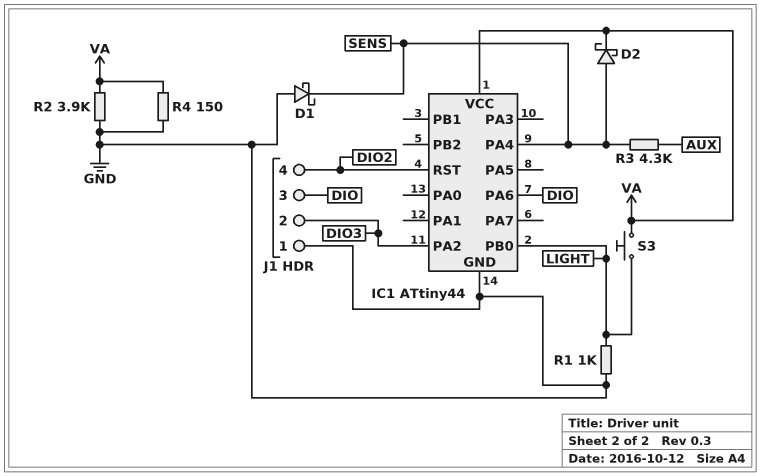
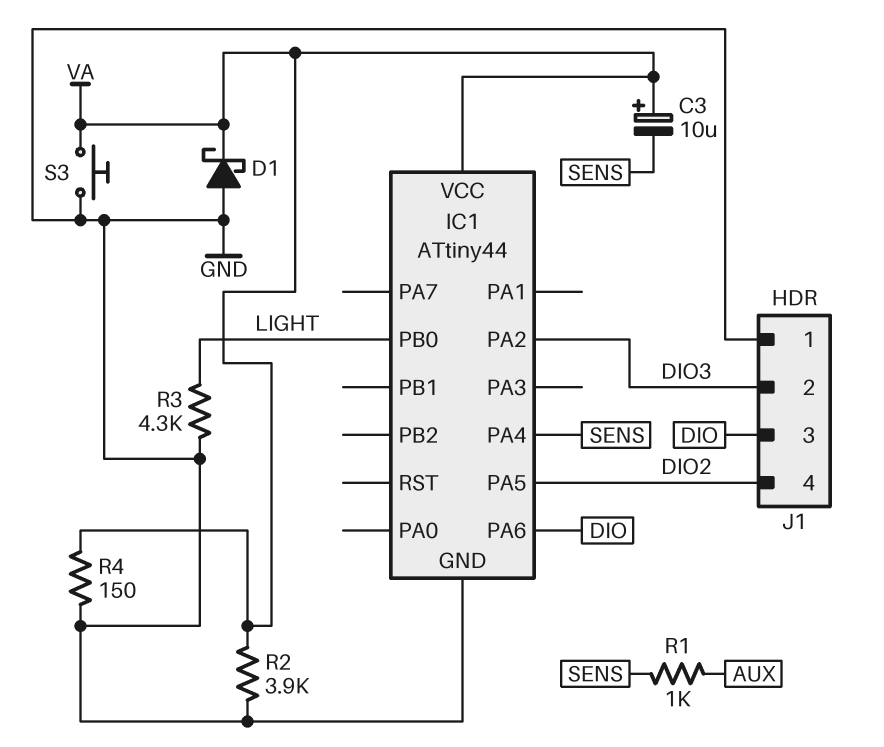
C3: none -> 10uF (plus VA, minus SENS)
D1: schottky (A GND, K SENS) -> schottky (A GND, K VA)
D2: schottky (A SENS, K VA) -> none
IC1 pin PA5: none -> DIO2
IC1 pin RST: DIO2 -> none
R1: 1k (GND, LIGHT) -> 1k (AUX, SENS)
R3: 4.3k (AUX, SENS) -> 4.3k (GND, LIGHT)
S3: button (LIGHT, VA) -> button (GND, VA)

